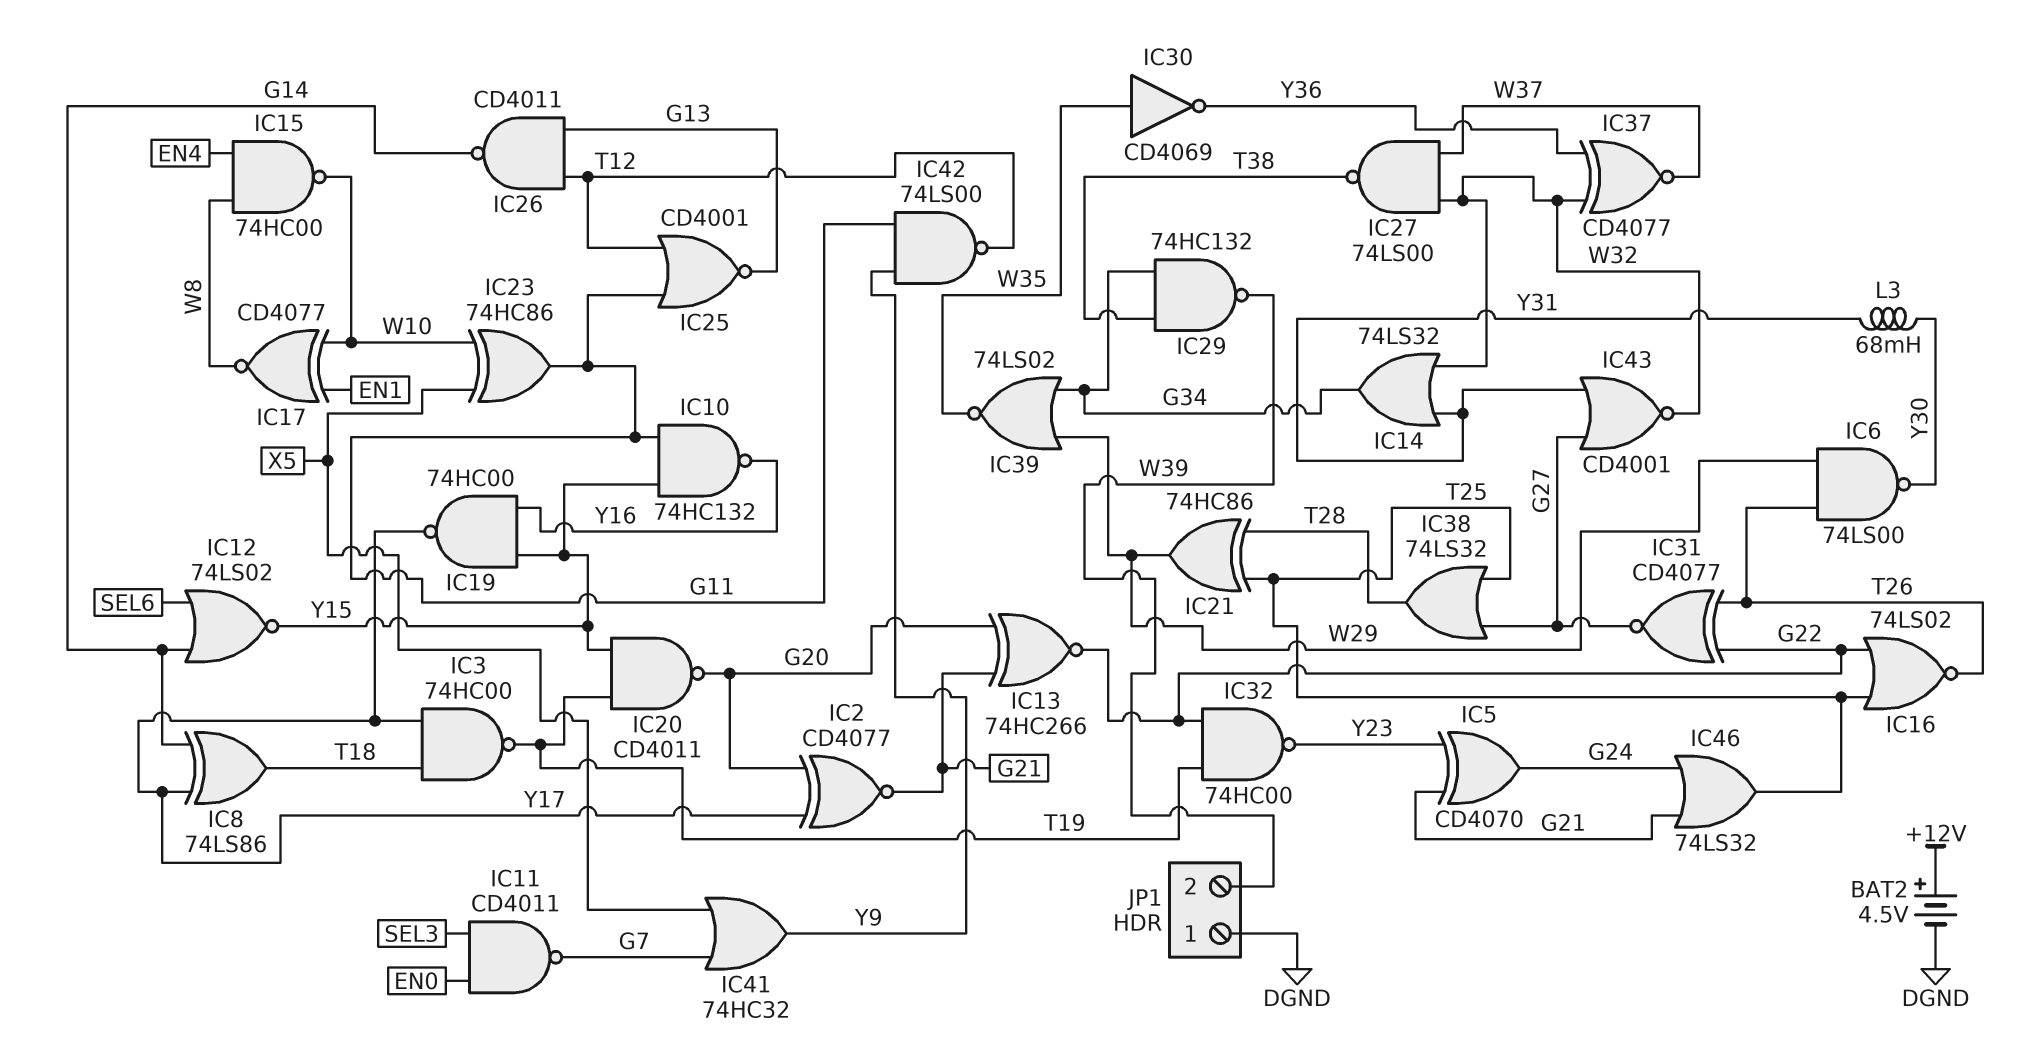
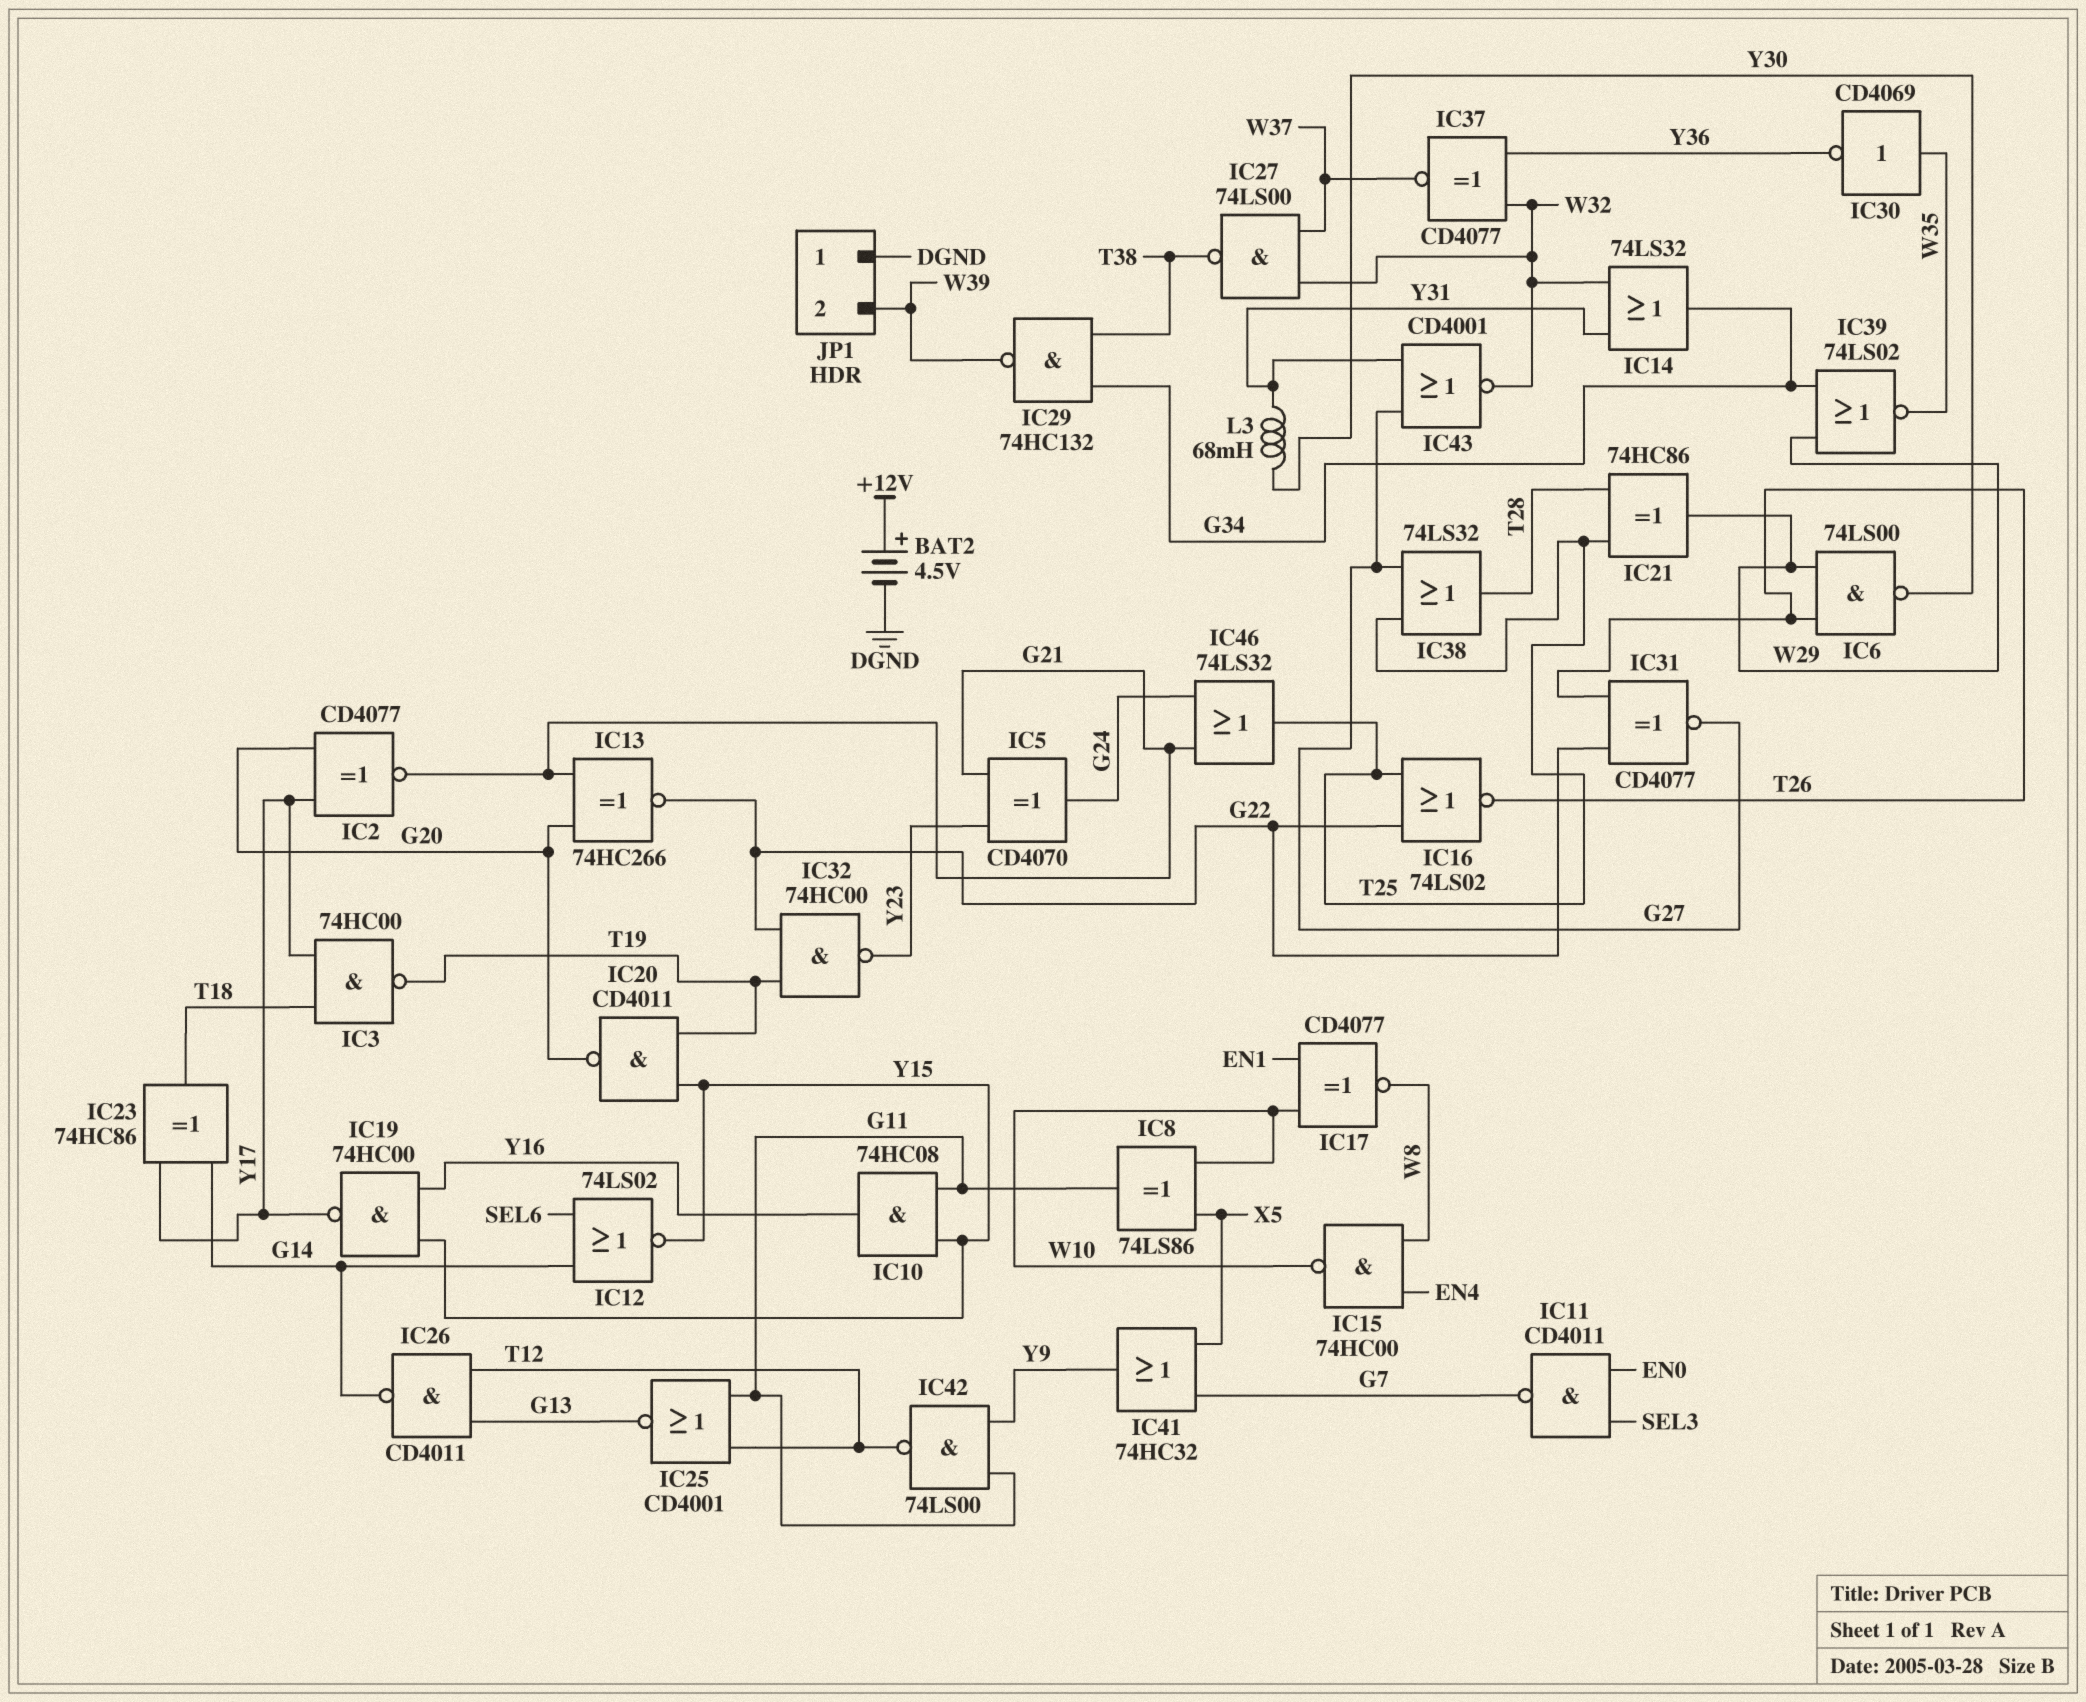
IC8: XOR 74LS86 (in G14, in Y17, out T18) -> XOR 74LS86 (in W10, in X5, out G11)
IC10: NAND 74HC132 (in G11, in Y15, out Y16) -> AND 74HC08 (in G11, in Y15, out Y16)
IC23: XOR 74HC86 (in W10, in X5, out G11) -> XOR 74HC86 (in G14, in Y17, out T18)

